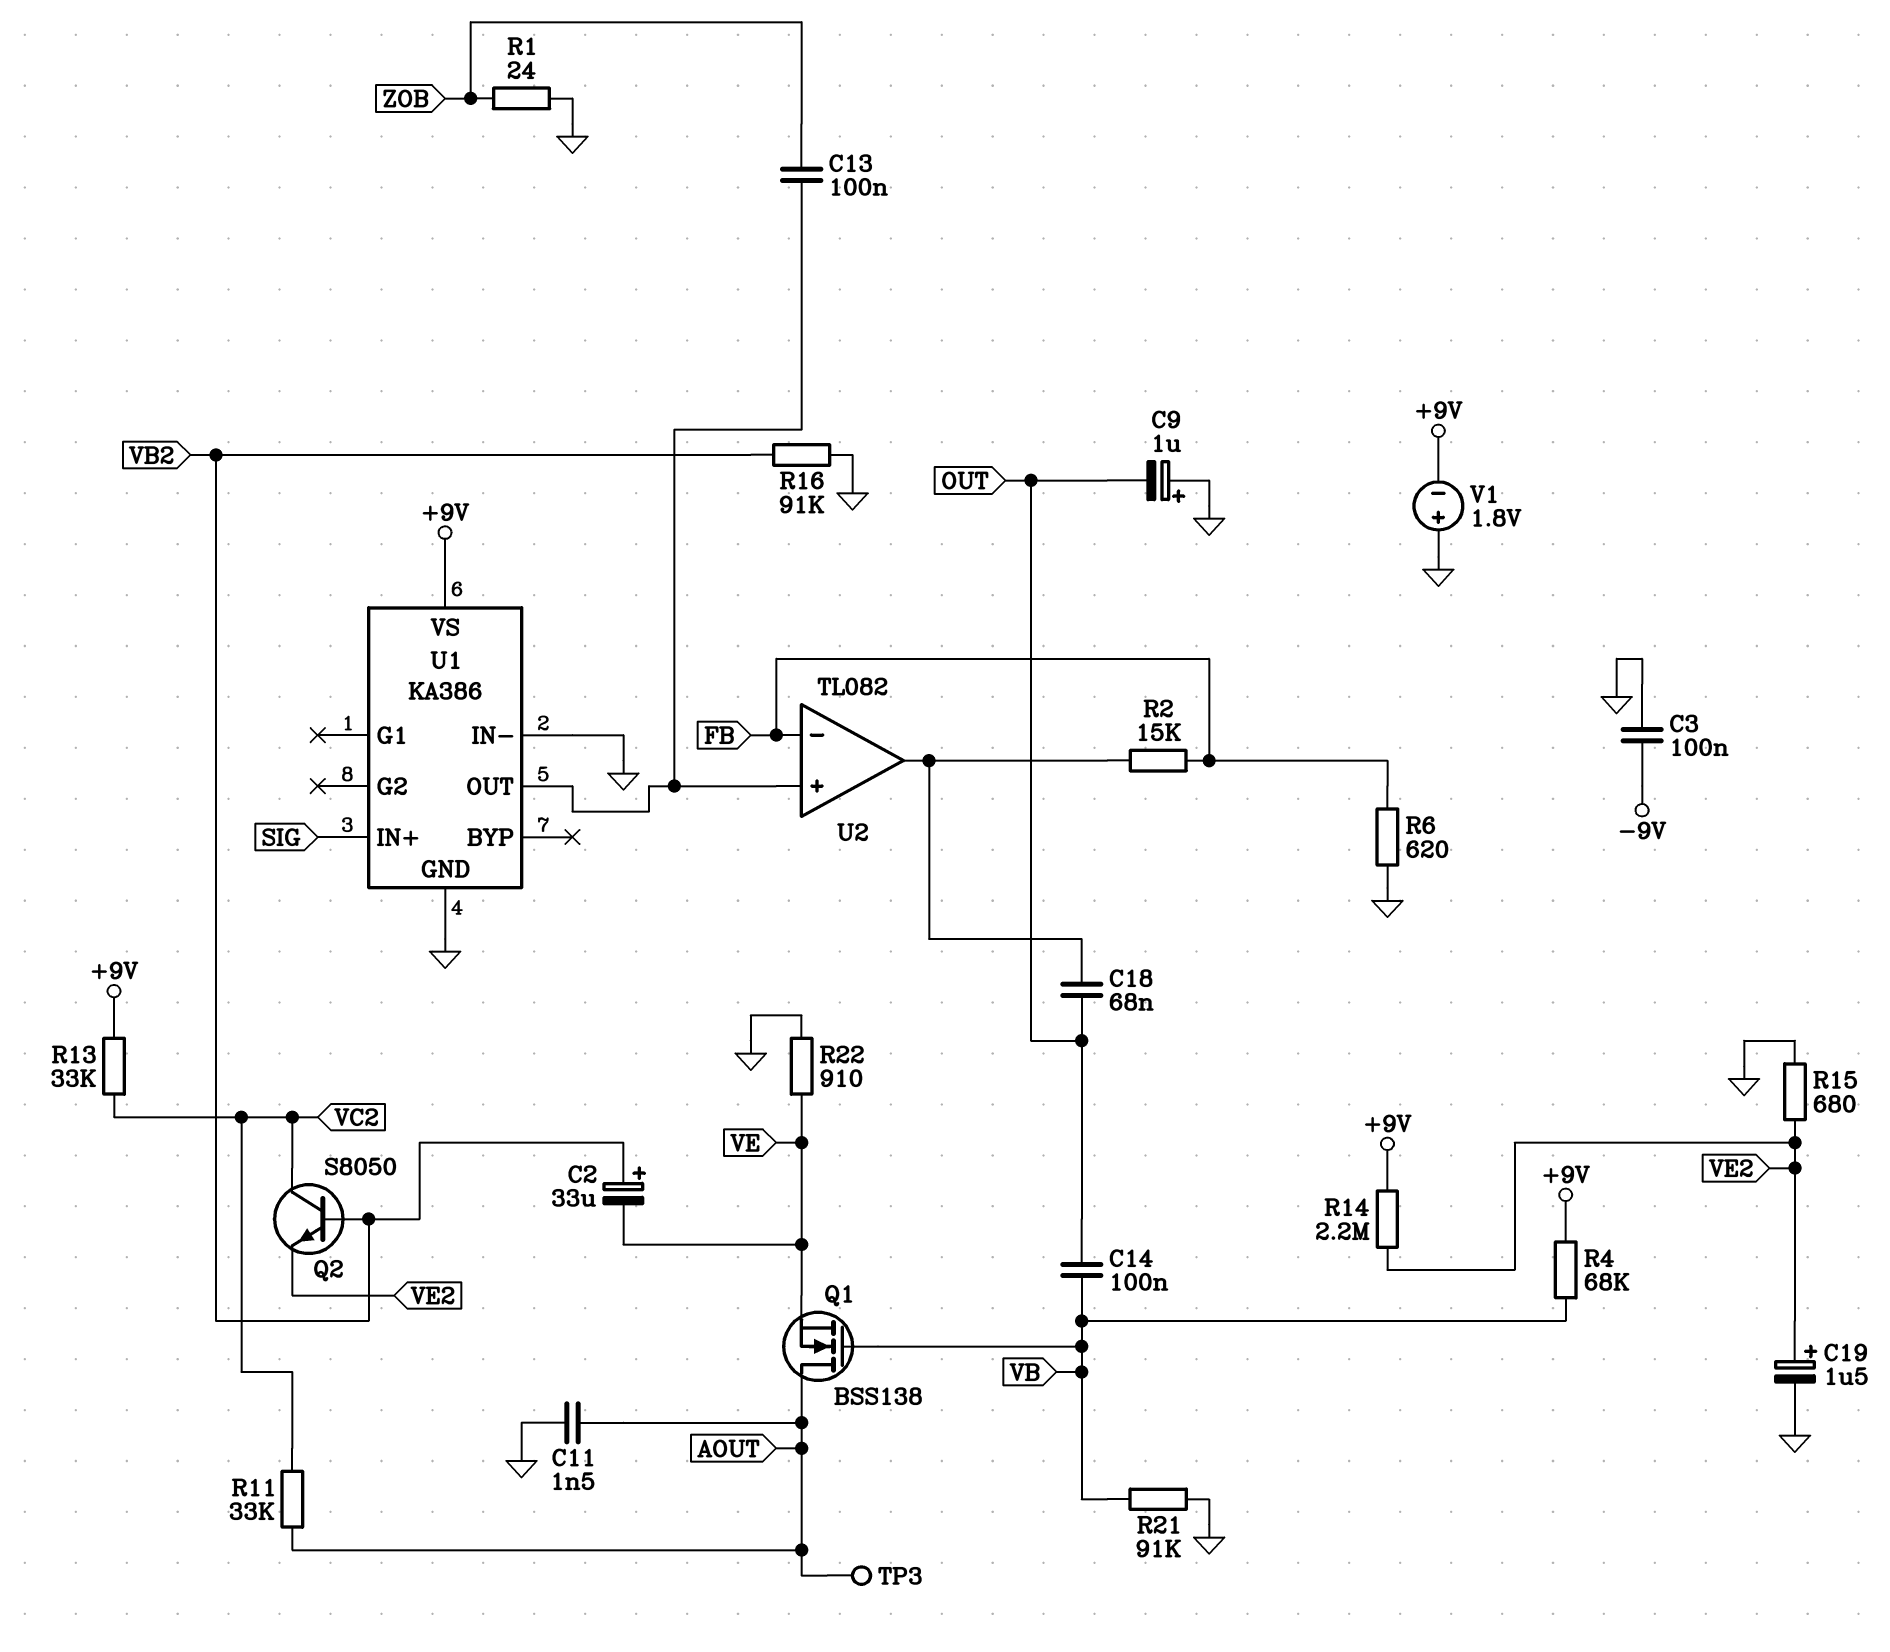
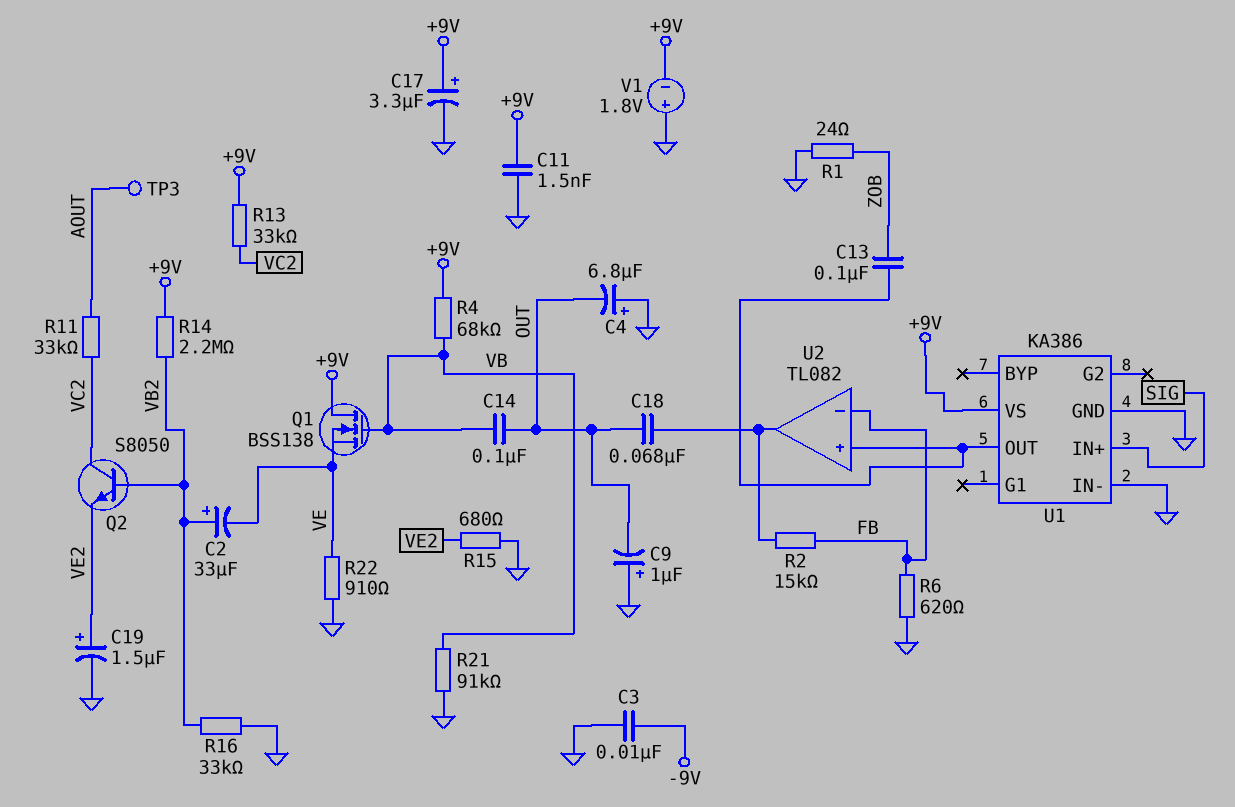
C3: 100nF (-9V, GND) -> 10nF (-9V, GND)
C4: none -> 6.8uF (plus GND, minus OUT)
C11: 1.5nF (AOUT, GND) -> 1.5nF (+9V, GND)
C17: none -> 3.3uF (plus +9V, minus GND)
Q1: NMOS BSS138 (G VB, D AOUT, S VE) -> NMOS BSS138 (G VB, D +9V, S VE)
R14: 2.2M (+9V, VE2) -> 2.2M (+9V, VB2)
R16: 91k (GND, VB2) -> 33k (GND, VB2)

